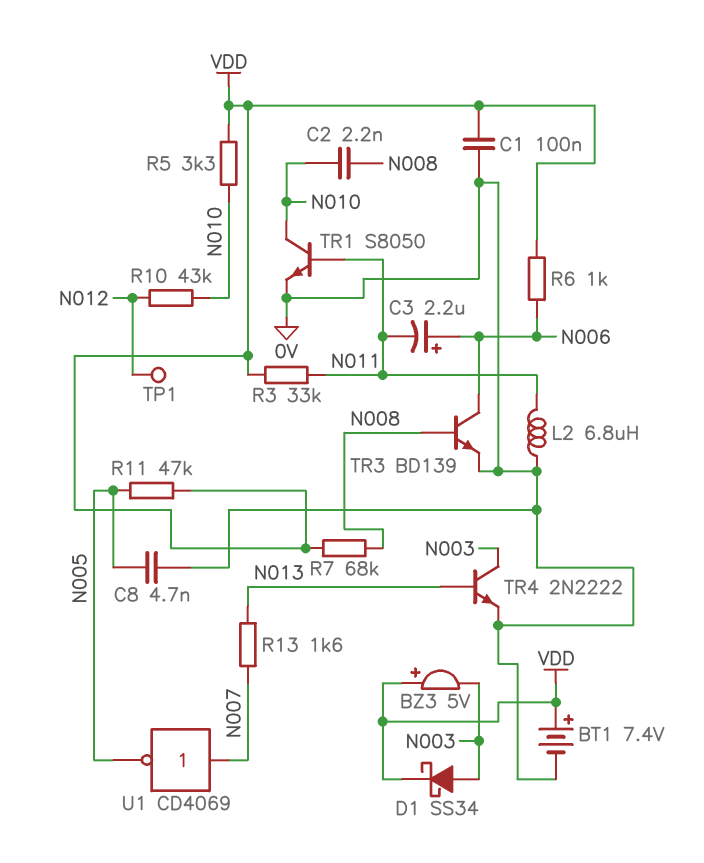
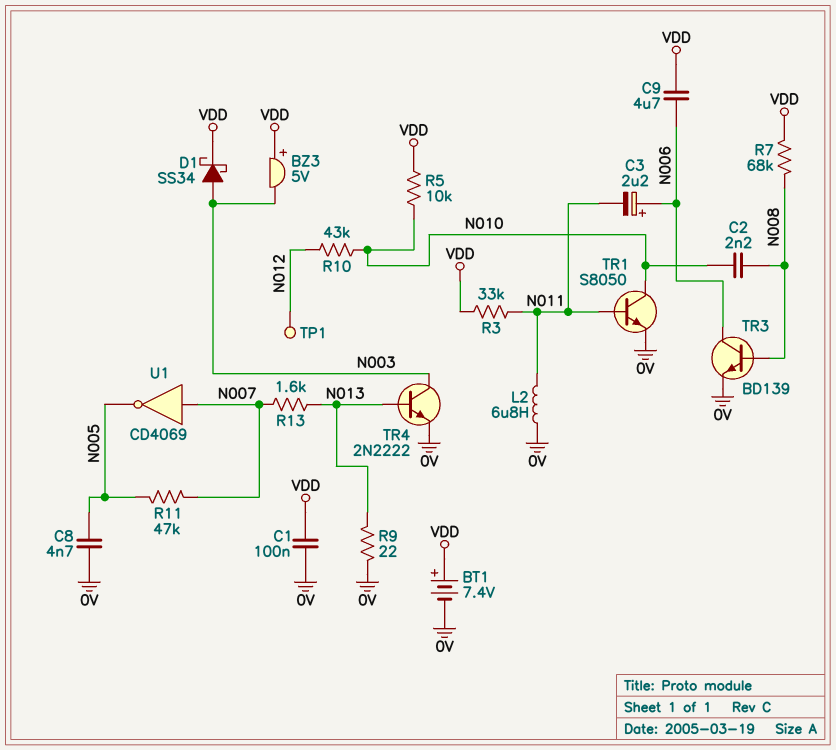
C9: none -> 4.7uF (N006, VDD)
R5: 3.3k (N010, VDD) -> 10k (N010, VDD)
R6: 1k (N006, VDD) -> none
R9: none -> 22 (0V, N013)
R11: 47k (N005, VDD) -> 47k (N005, N007)

